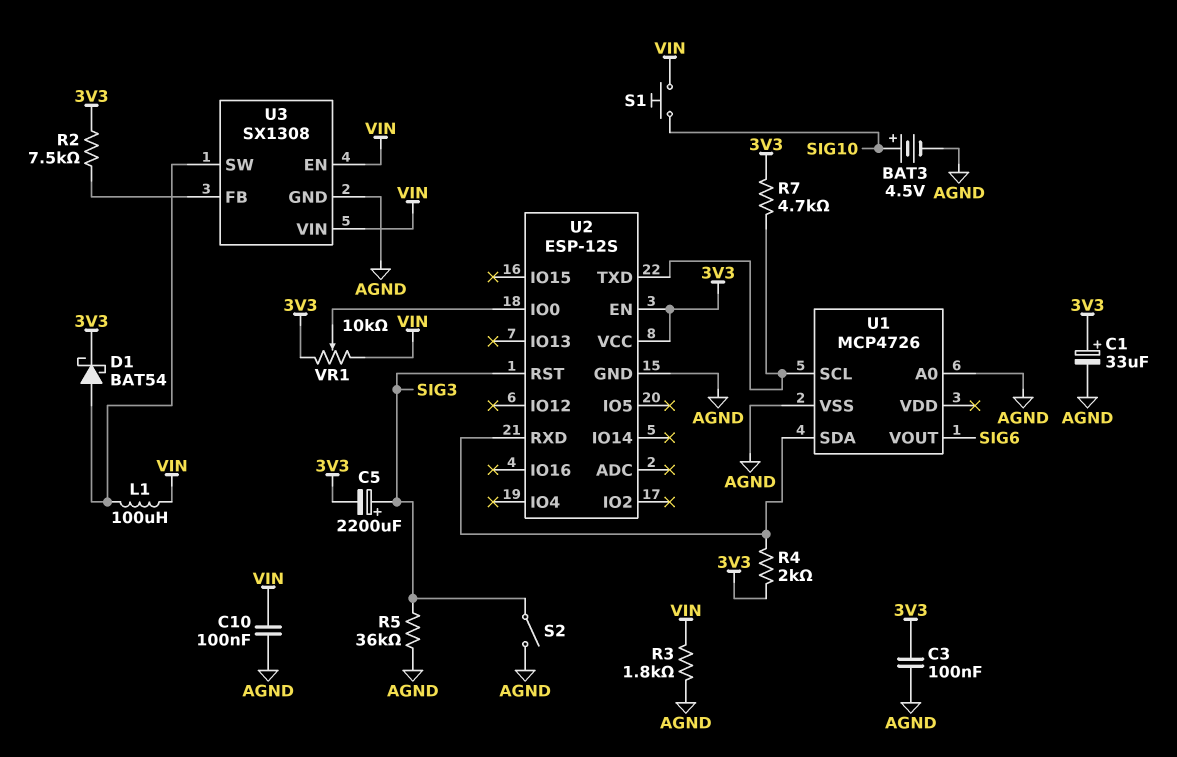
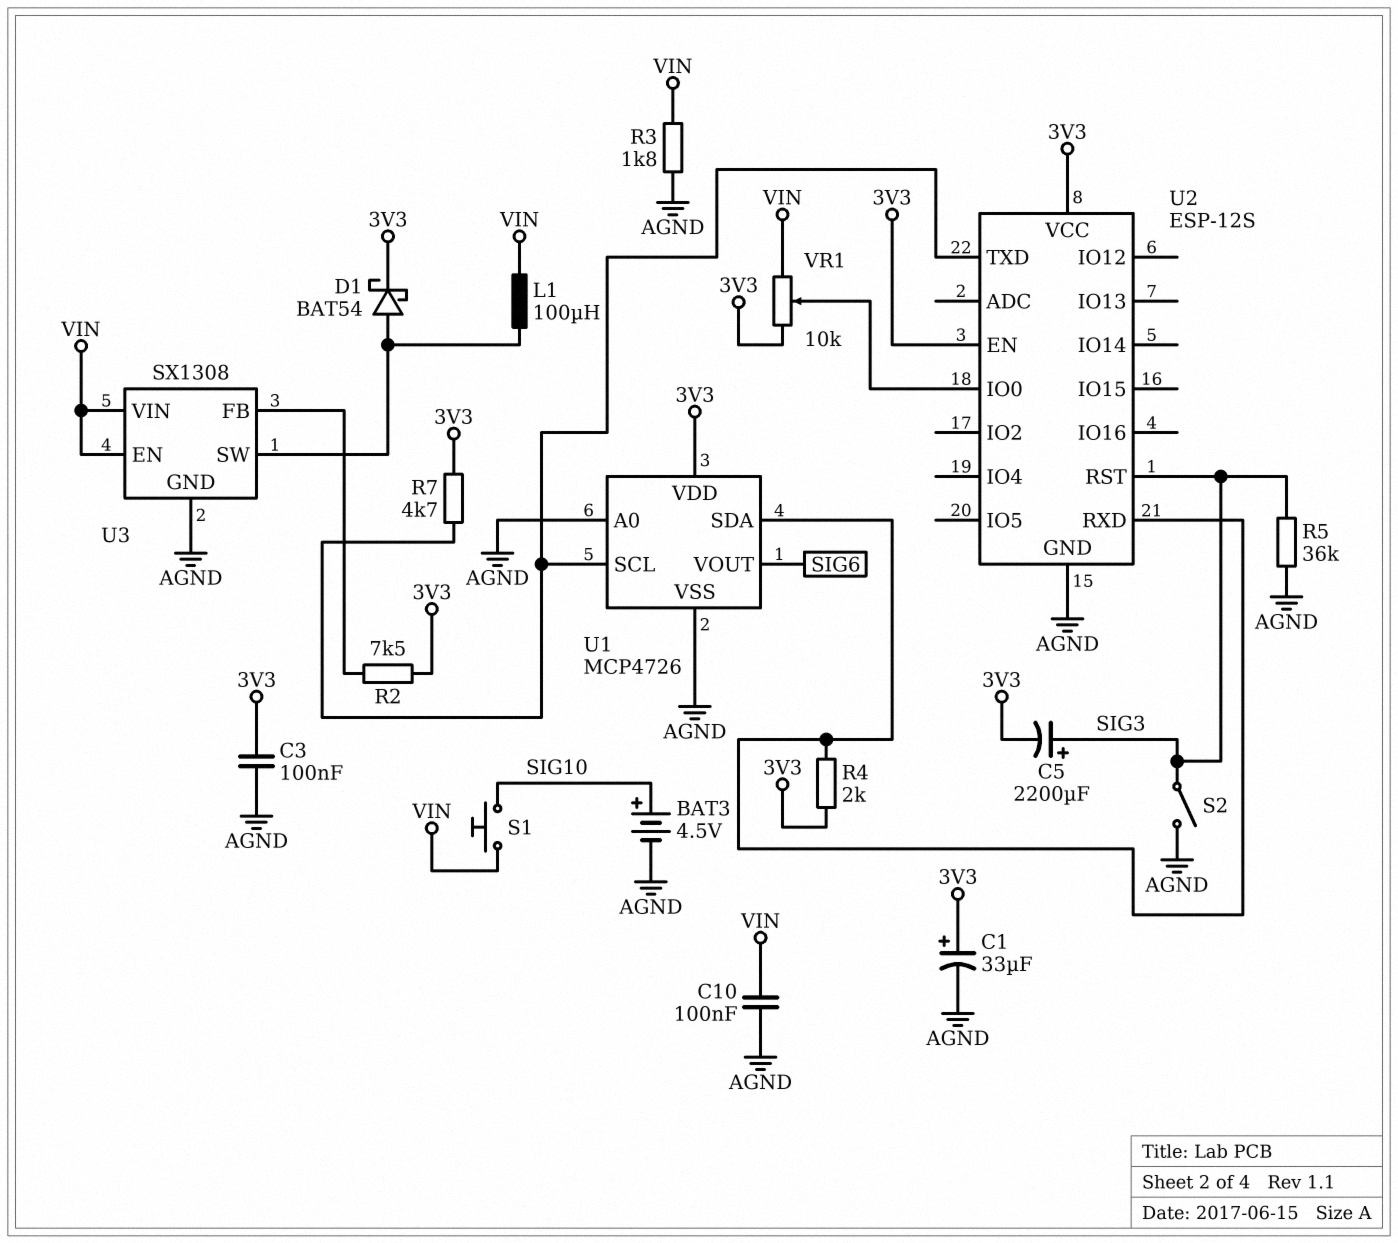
U1 pin VDD: none -> 3V3

